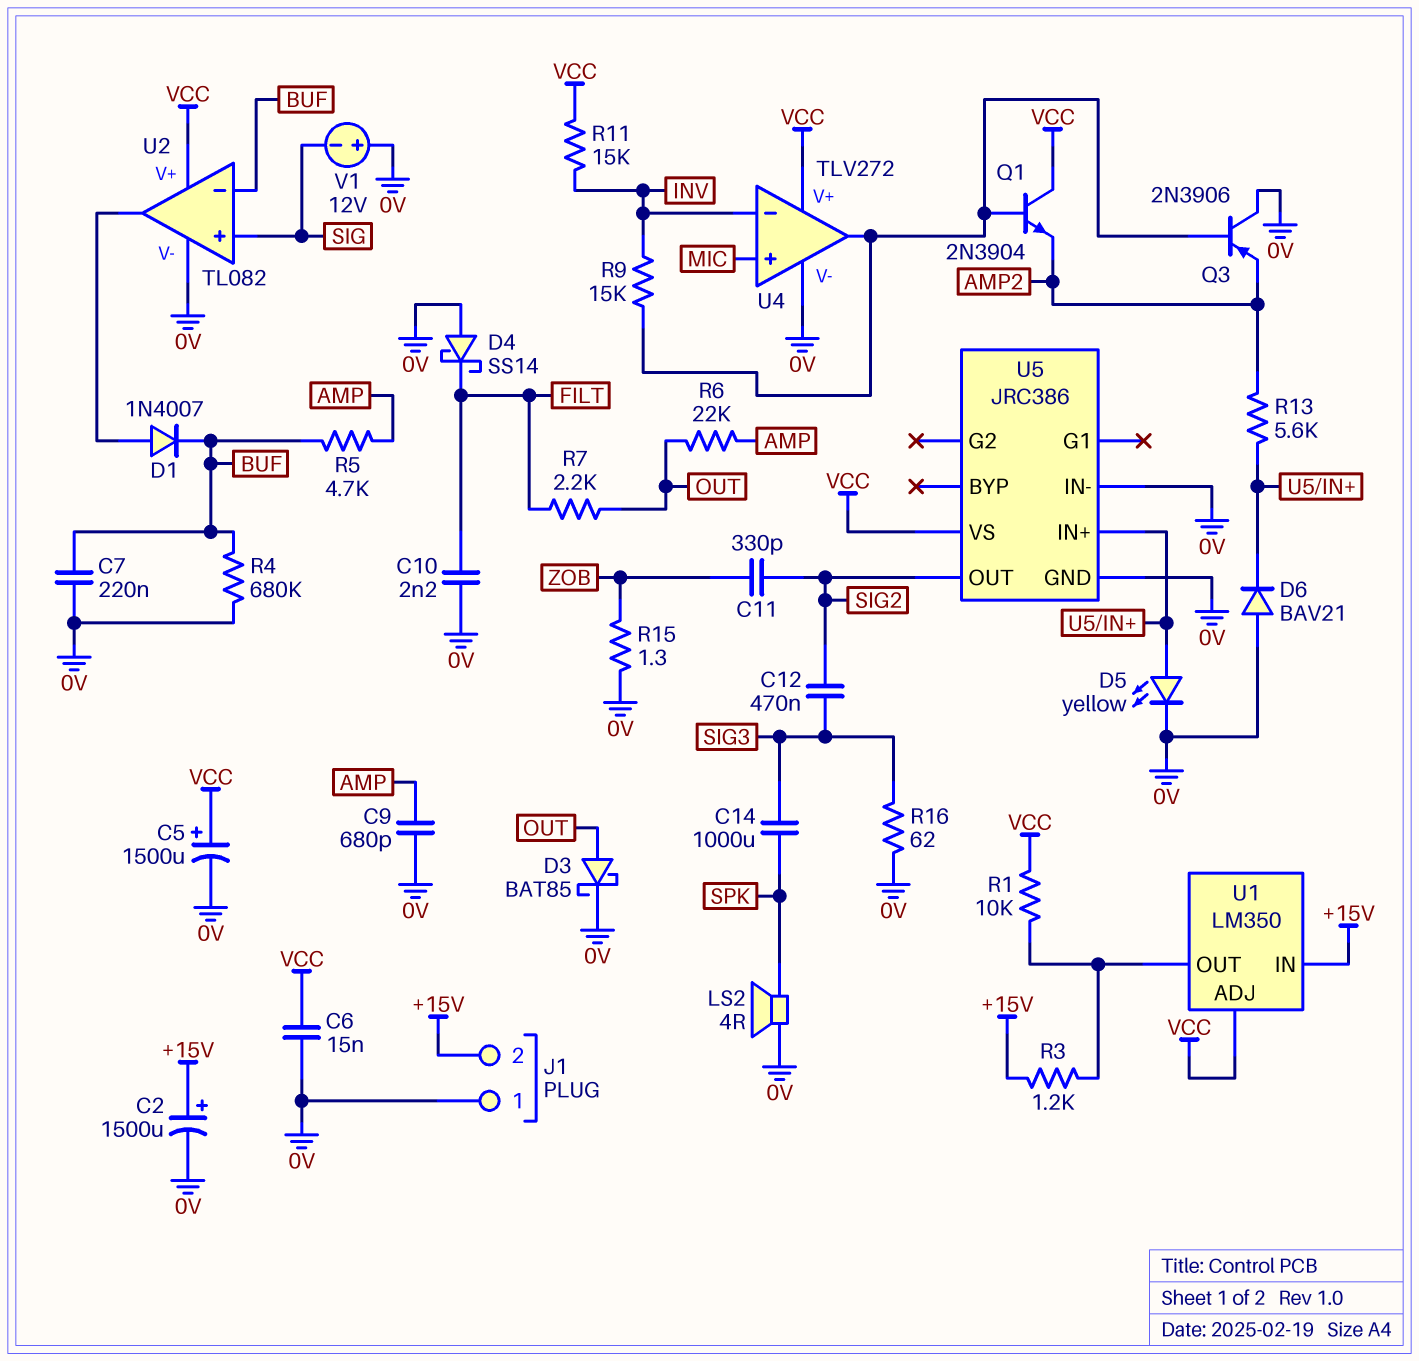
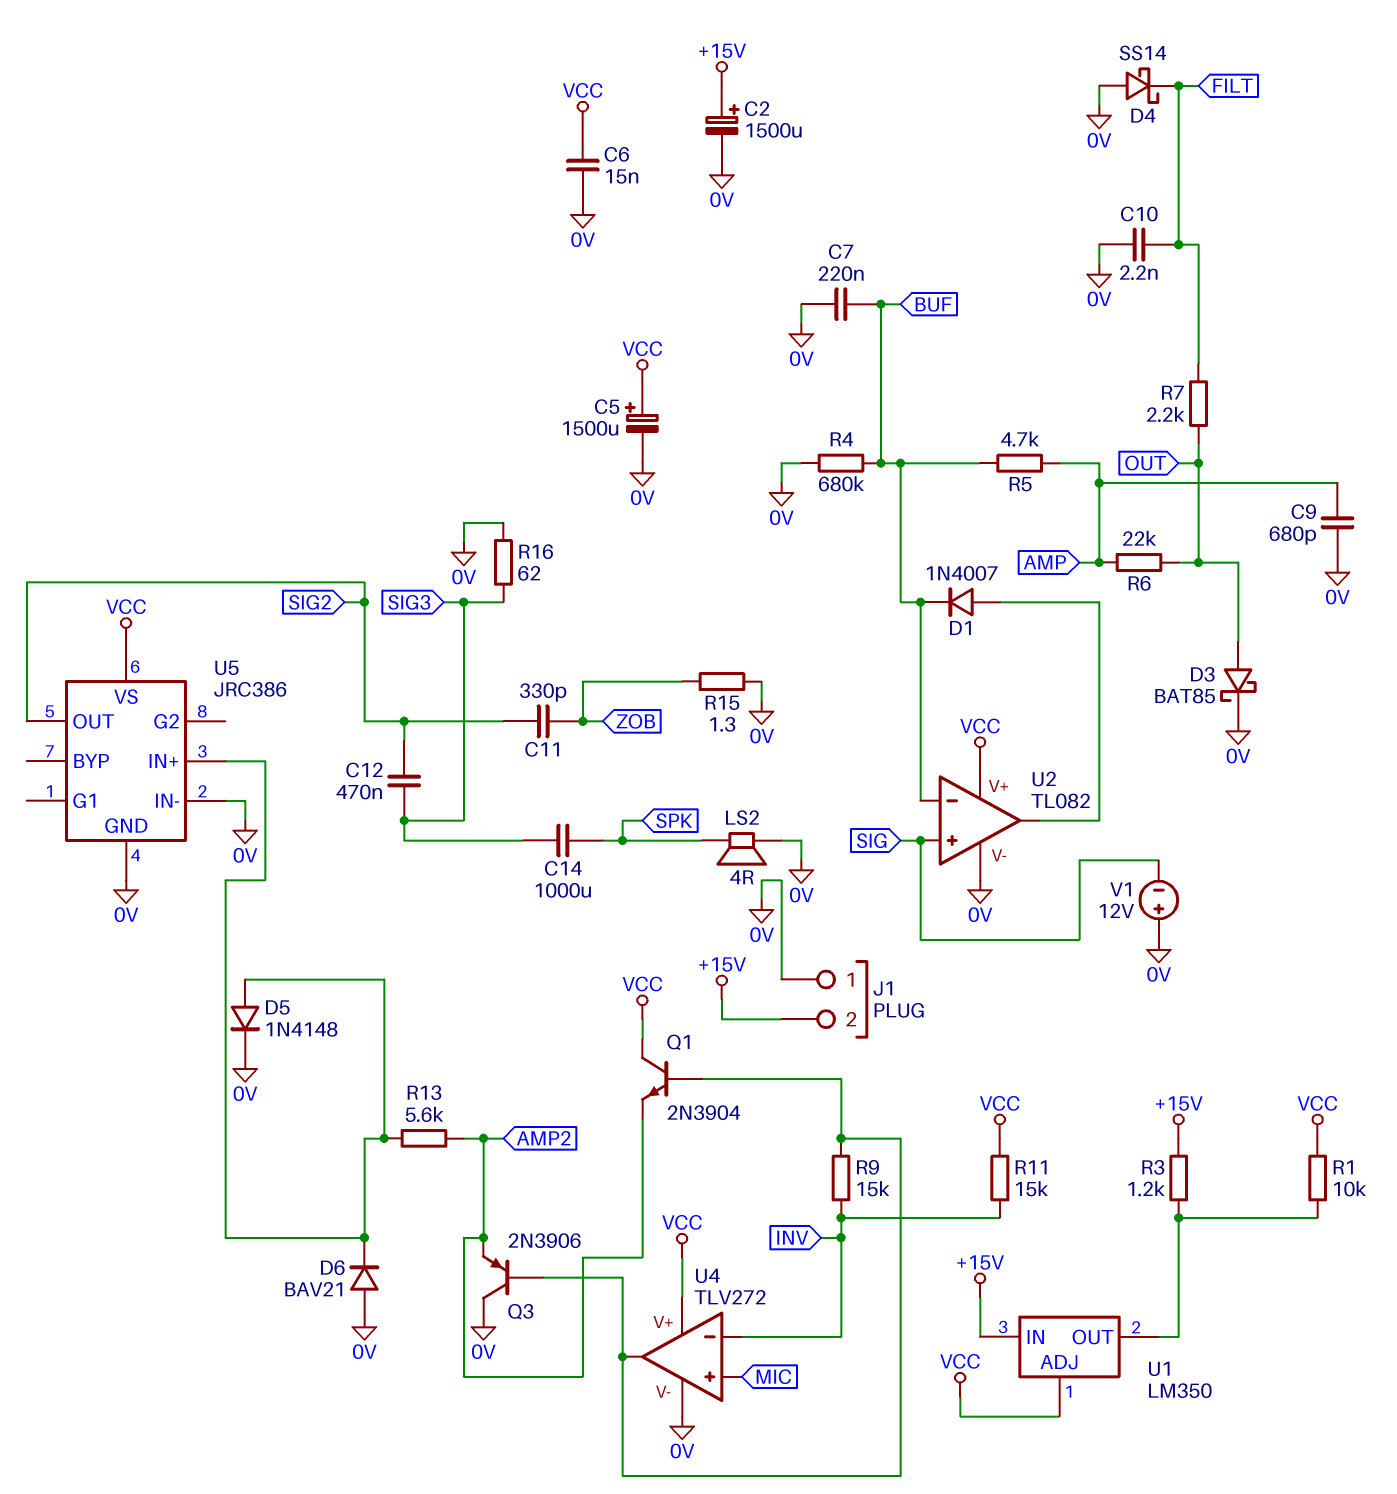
D5: LED yellow (A U5/IN+, K 0V) -> diode 1N4148 (A U5/IN+, K 0V)

